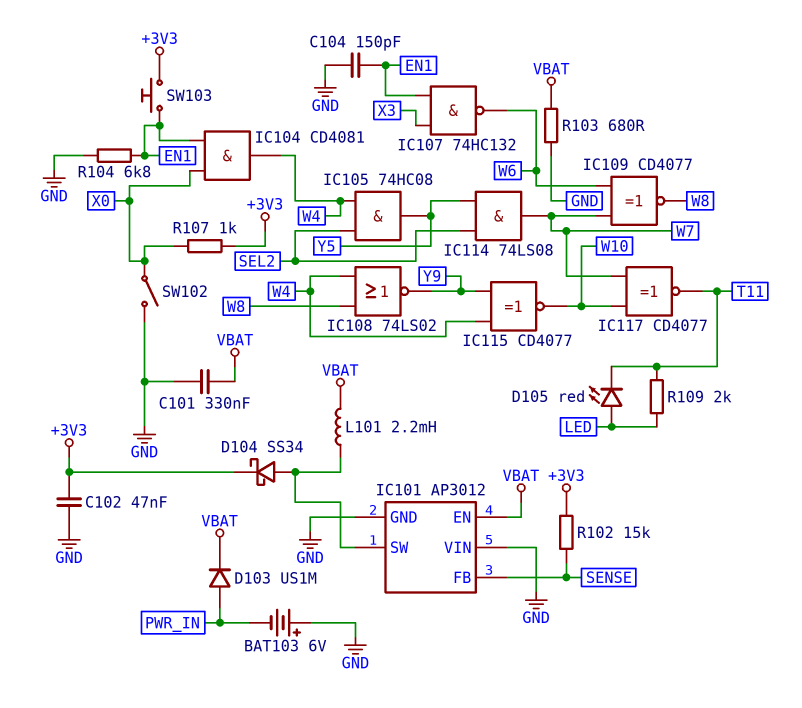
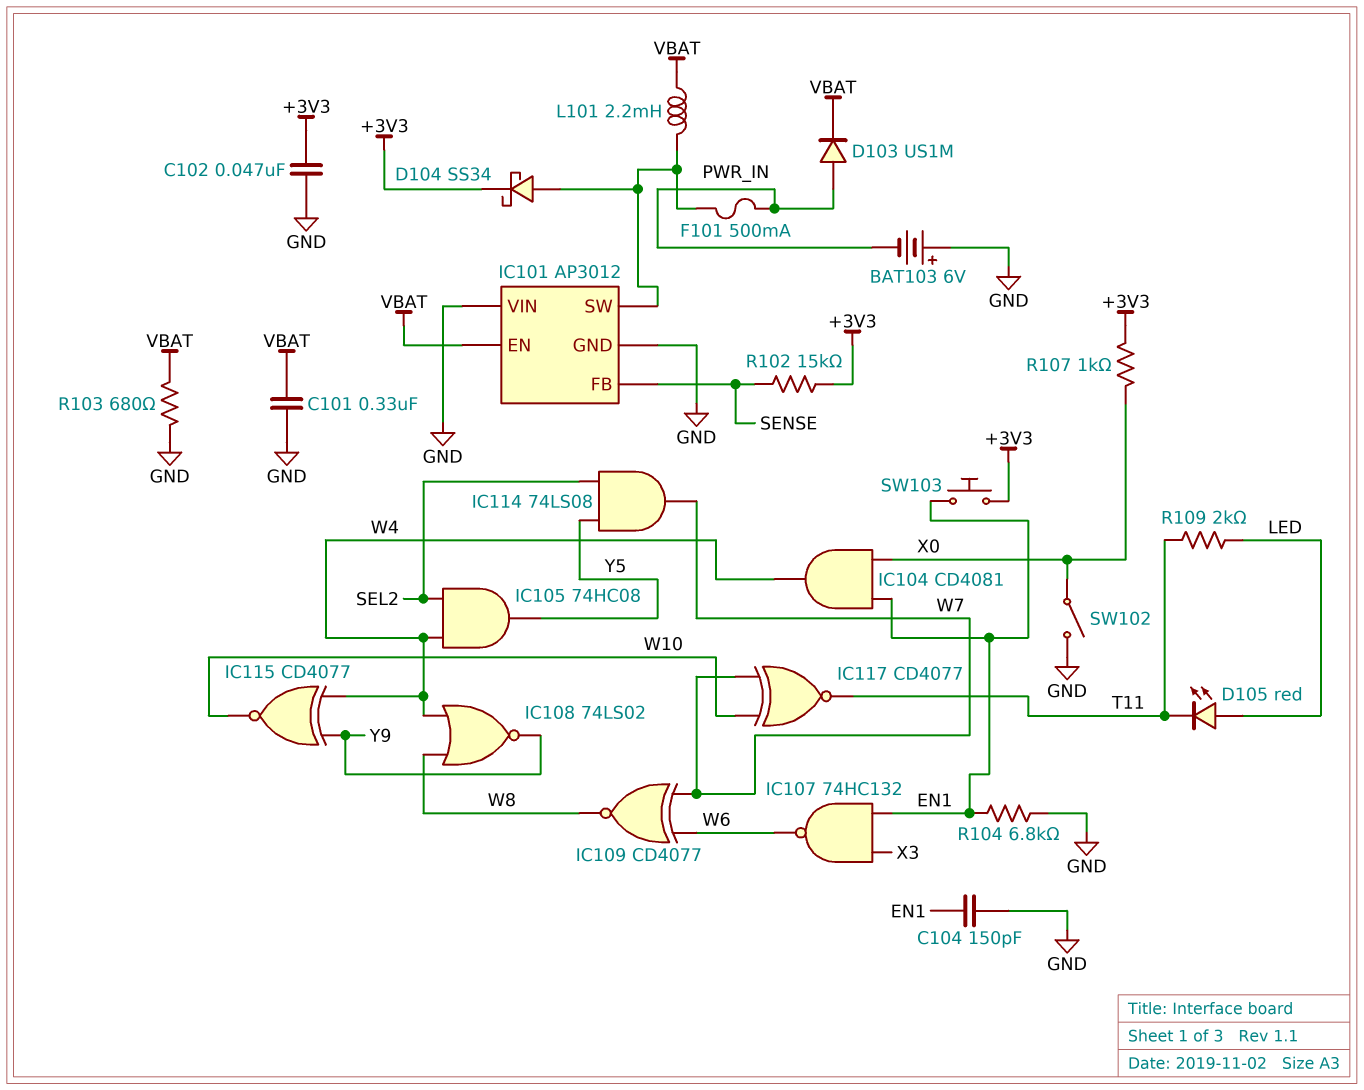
F101: none -> 500mA (IC101/SW, PWR_IN)

